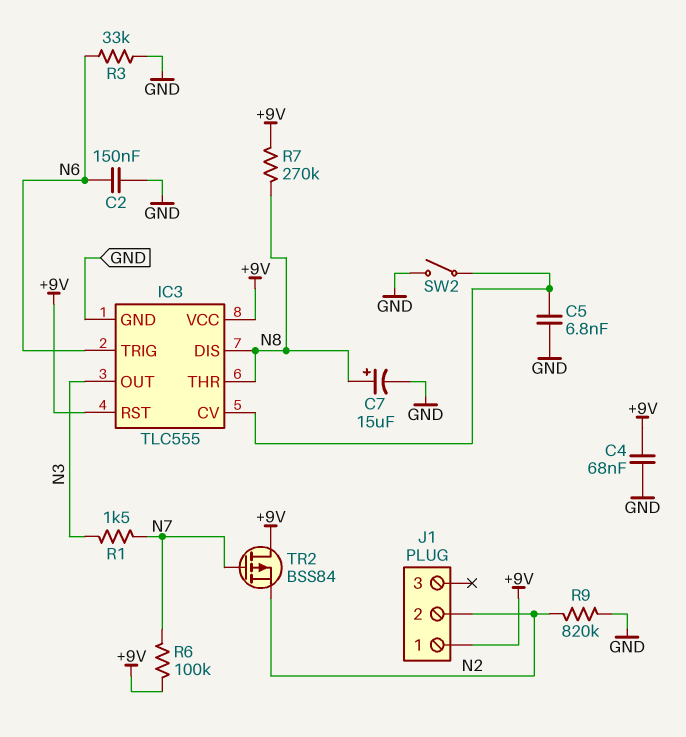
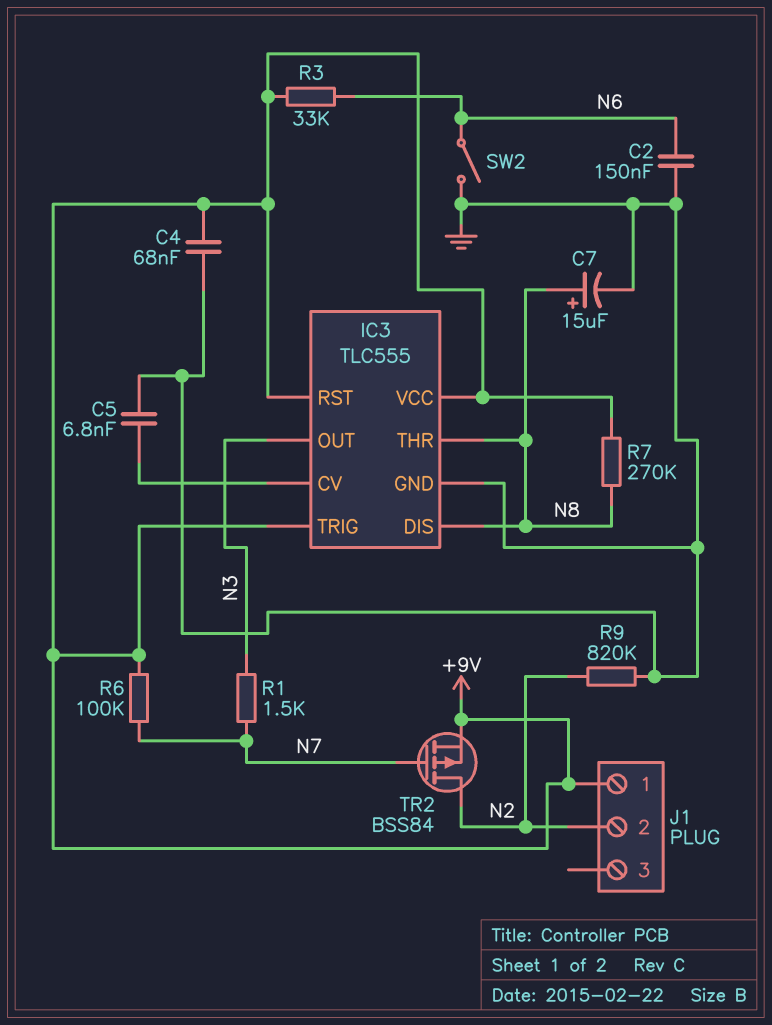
IC3 pin TRIG: N6 -> +9V
R3: 33k (GND, N6) -> 33k (+9V, N6)
SW2: switch (GND, IC3/CV) -> switch (GND, N6)
TR2: PMOS BSS84 (G N7, D +9V, S N2) -> PMOS BSS84 (G N7, D N2, S +9V)

